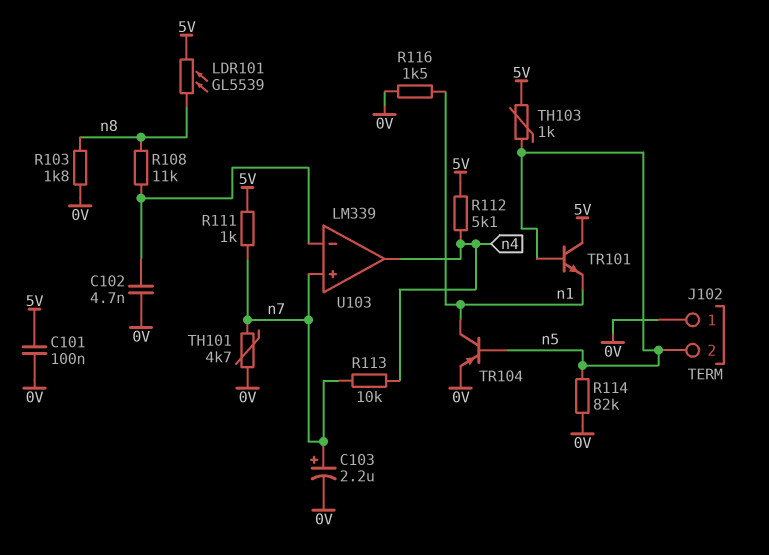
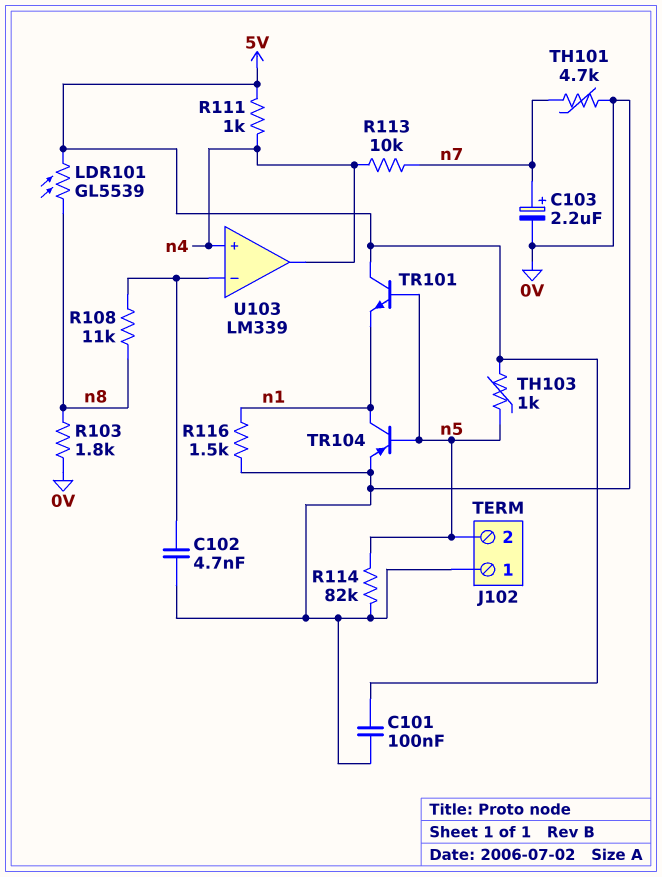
R111: 1k (5V, n7) -> 1k (5V, n4)
R112: 5.1k (5V, n4) -> none
U103 pin in+: n7 -> n4

